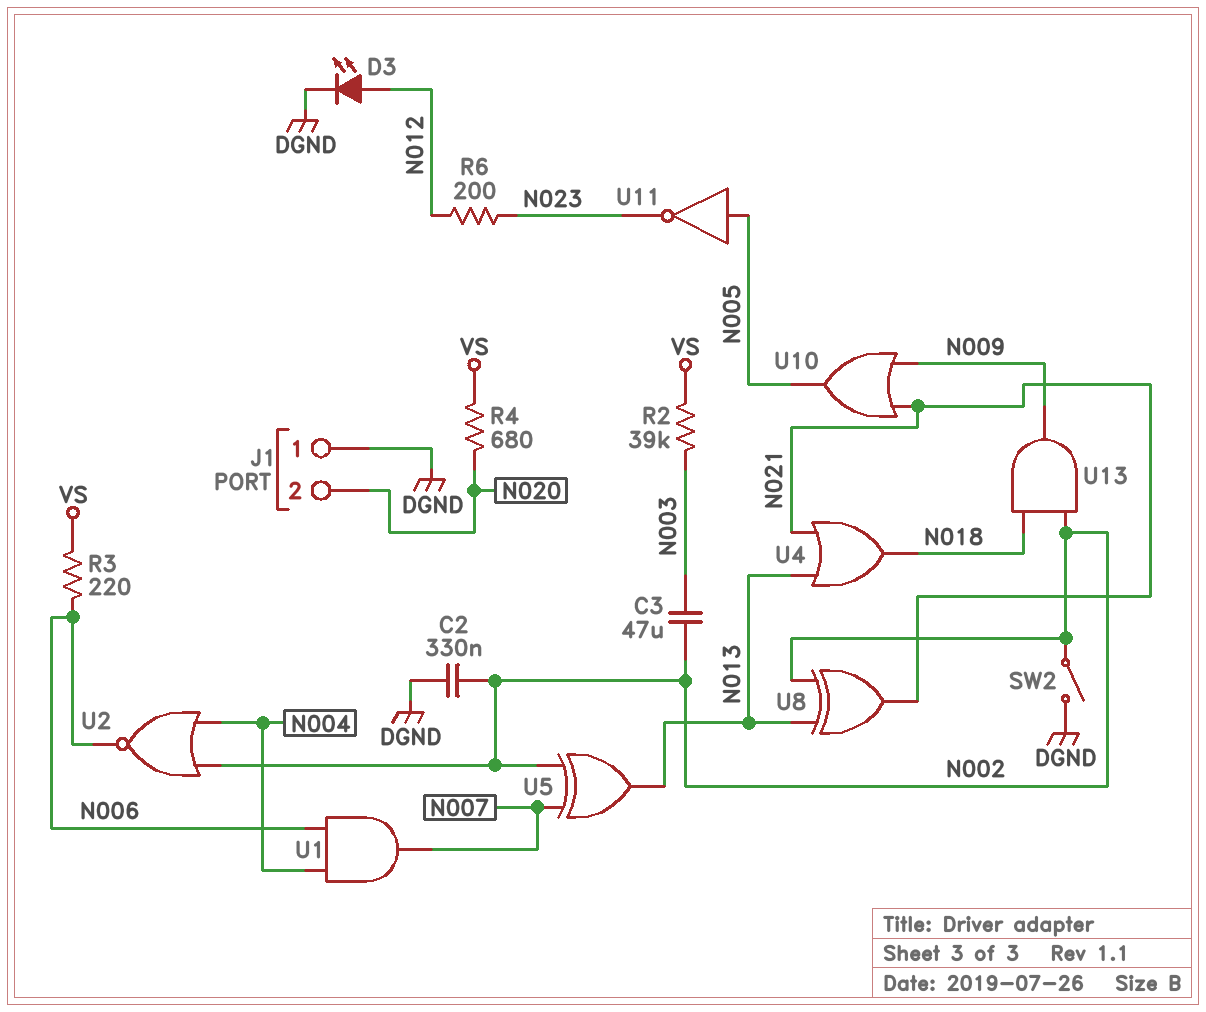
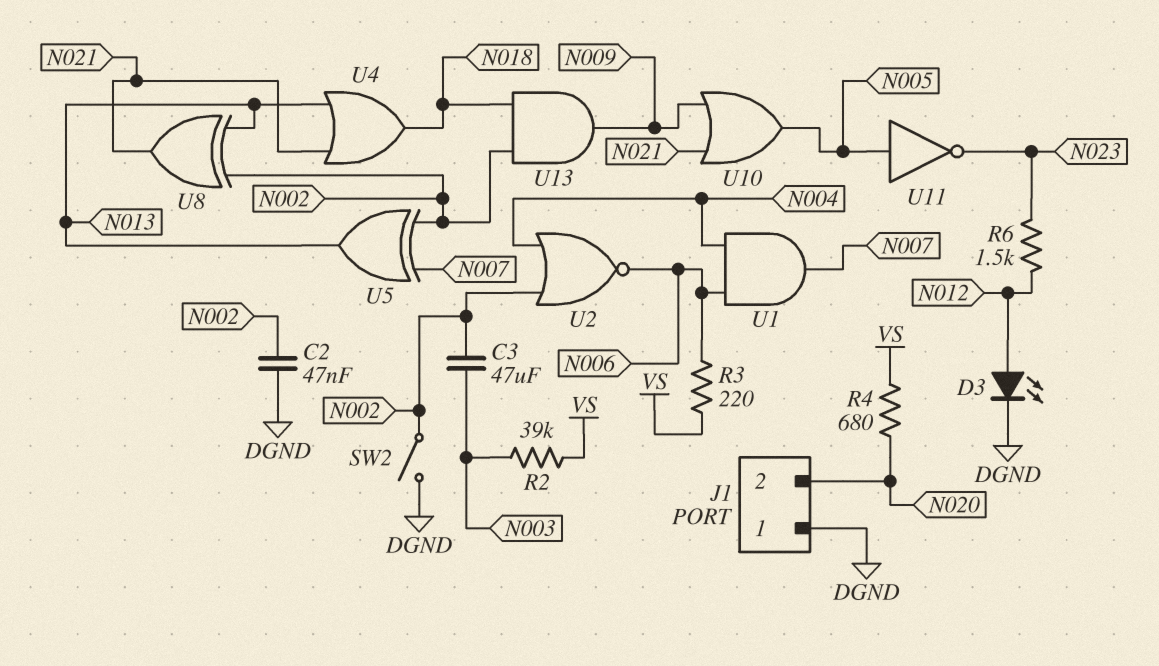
C2: 330nF (DGND, N002) -> 47nF (DGND, N002)
R6: 200 (N012, N023) -> 1.5k (N012, N023)

